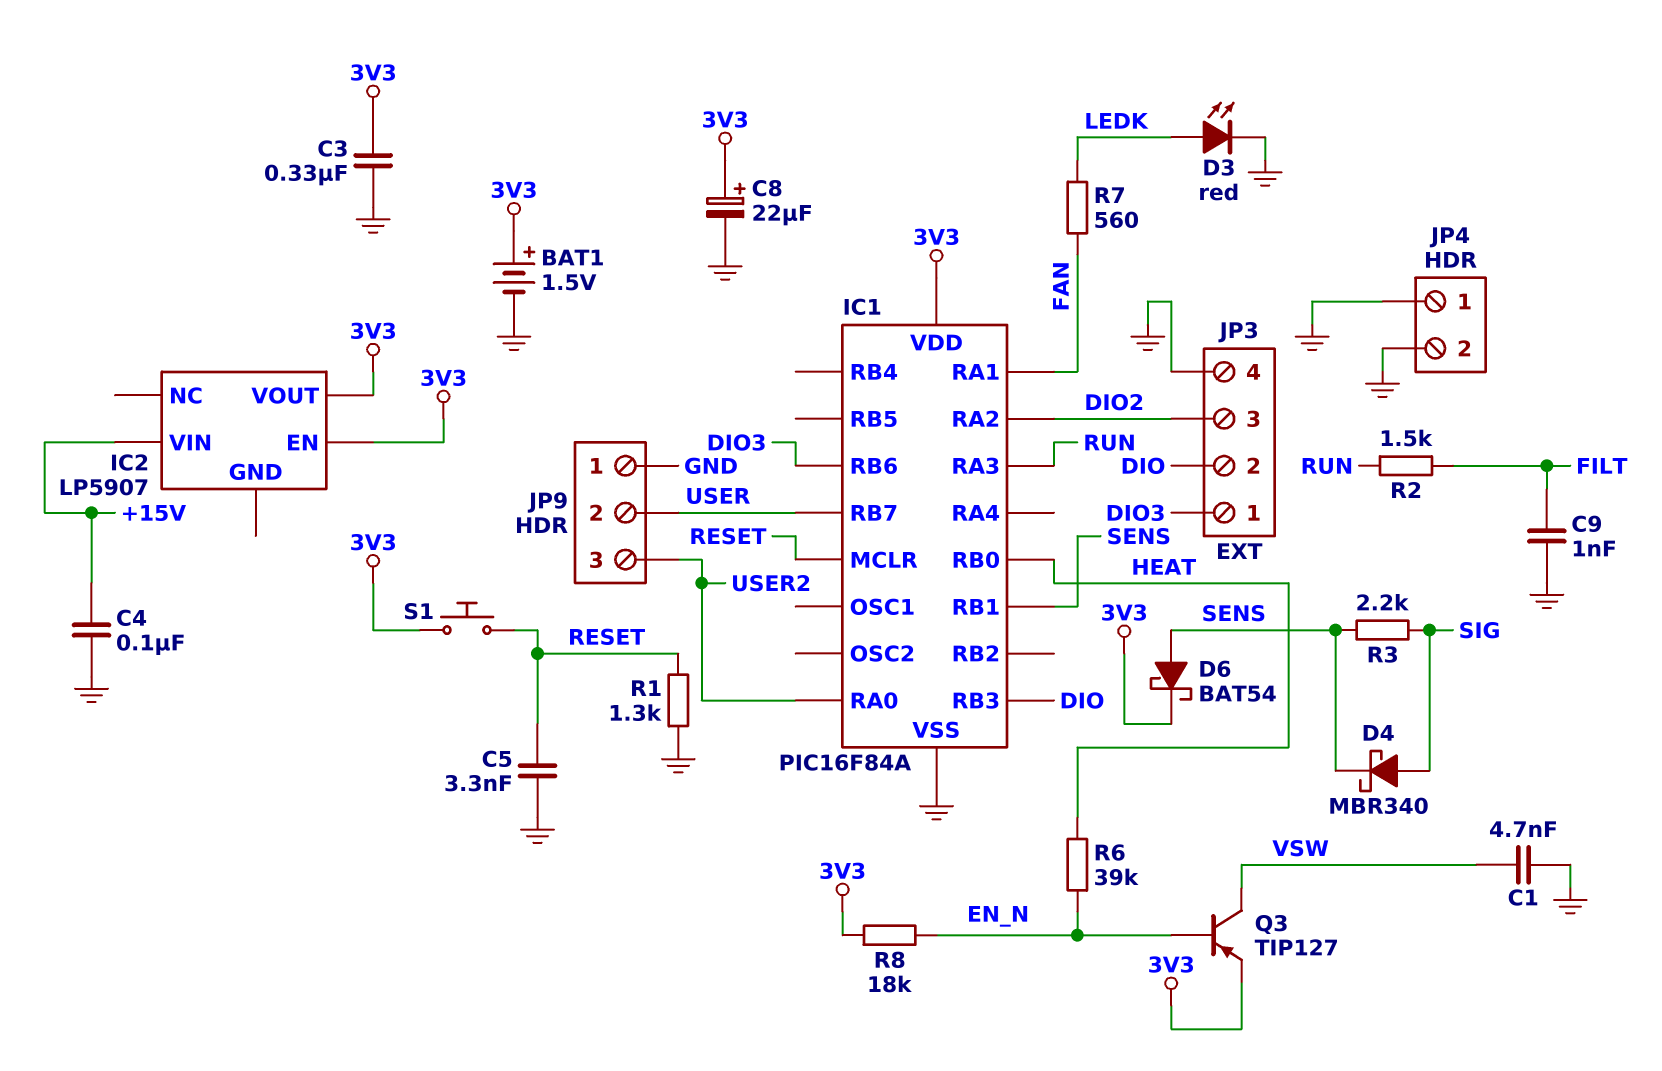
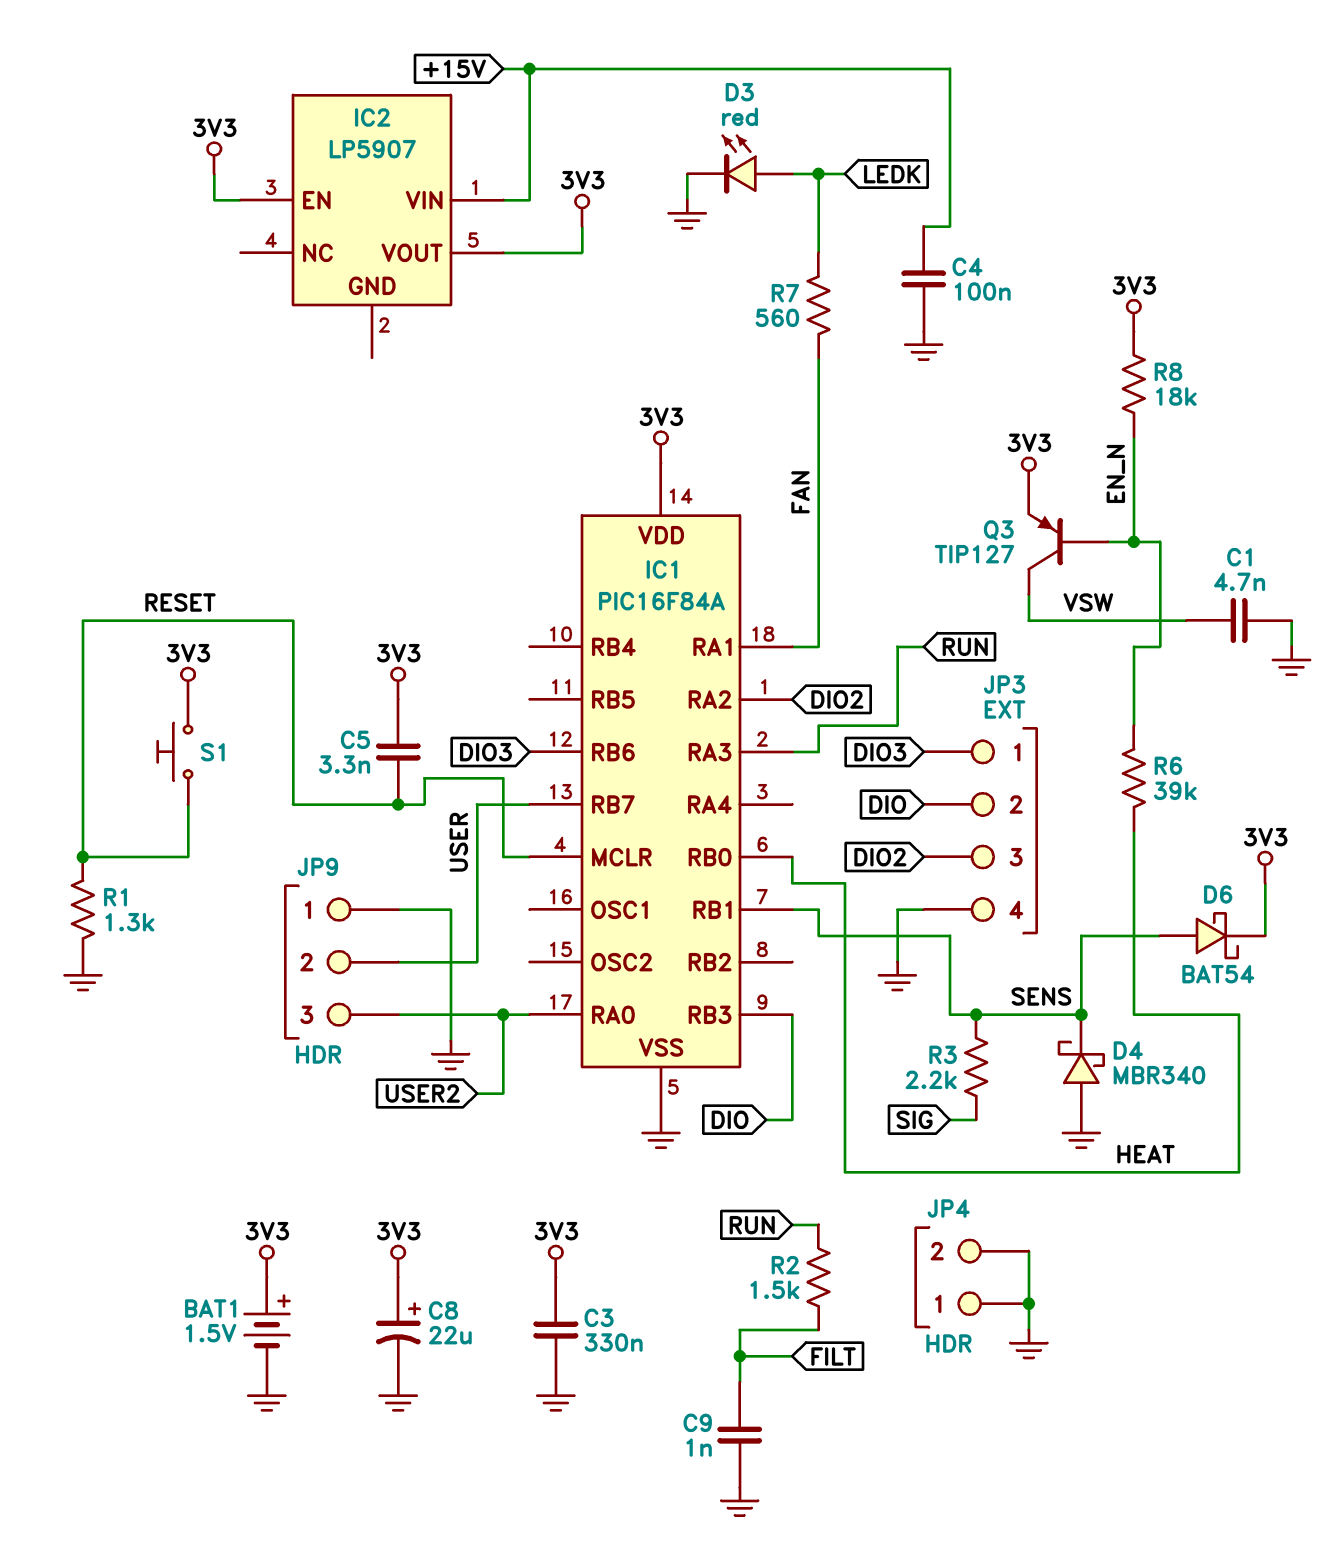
C5: 3.3nF (GND, RESET) -> 3.3nF (3V3, RESET)
D4: schottky MBR340 (A SIG, K SENS) -> schottky MBR340 (A GND, K SENS)

